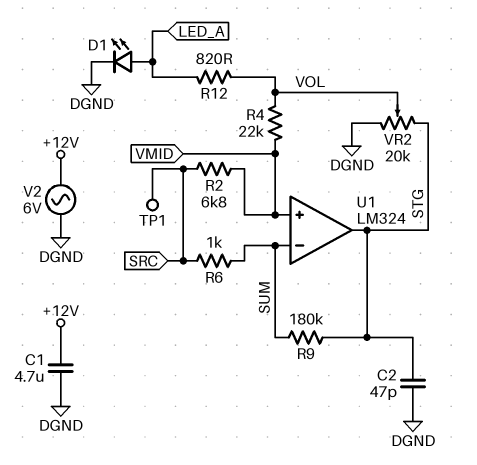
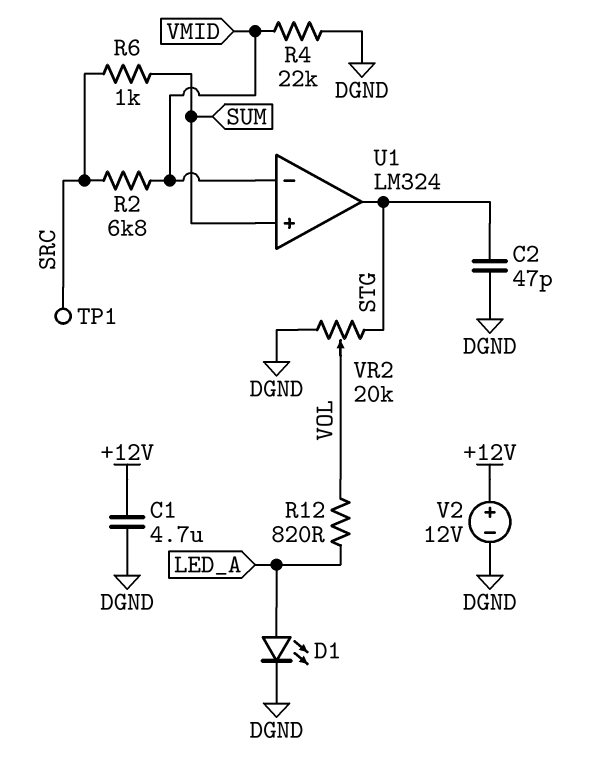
R4: 22k (VMID, VOL) -> 22k (DGND, VMID)
R9: 180k (STG, SUM) -> none
U1 pin in+: VMID -> SUM
U1 pin in-: SUM -> VMID
V2: AC 6V (+12V, DGND) -> 12V (plus +12V, minus DGND)

